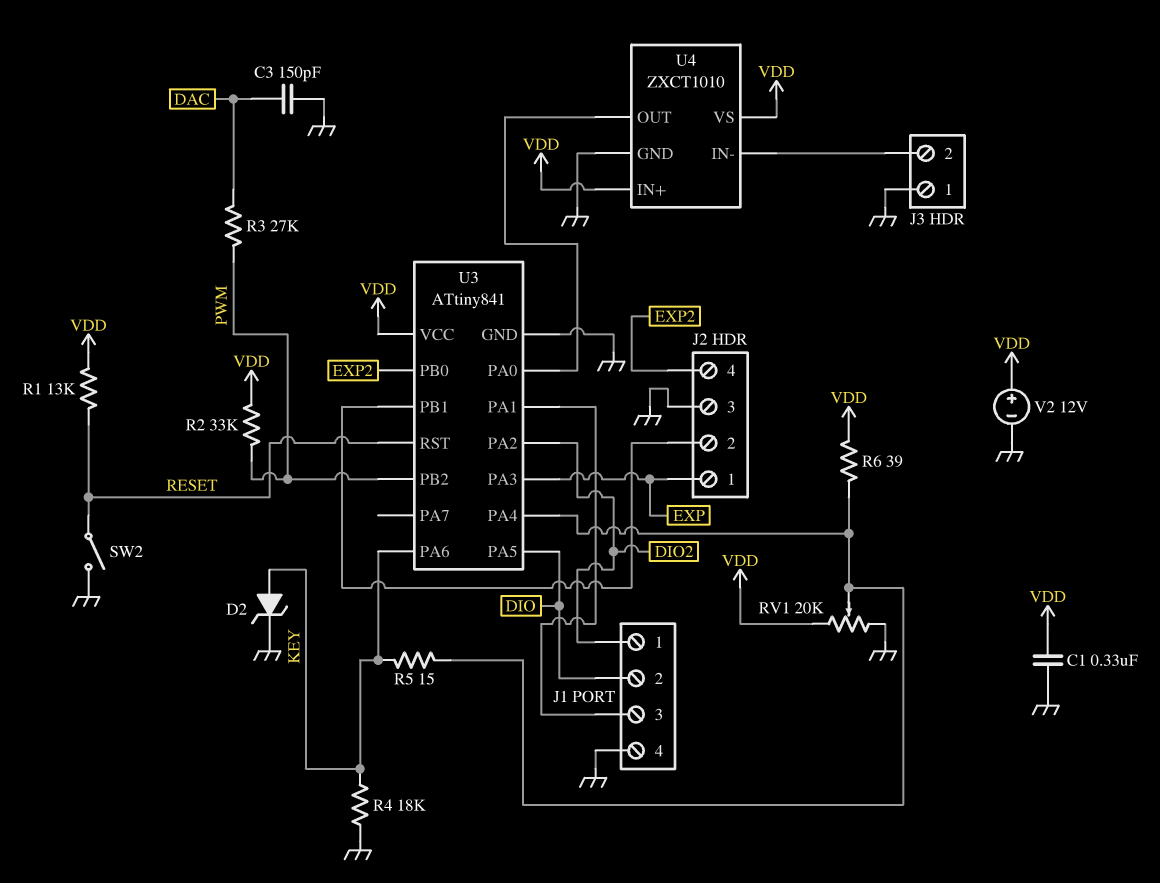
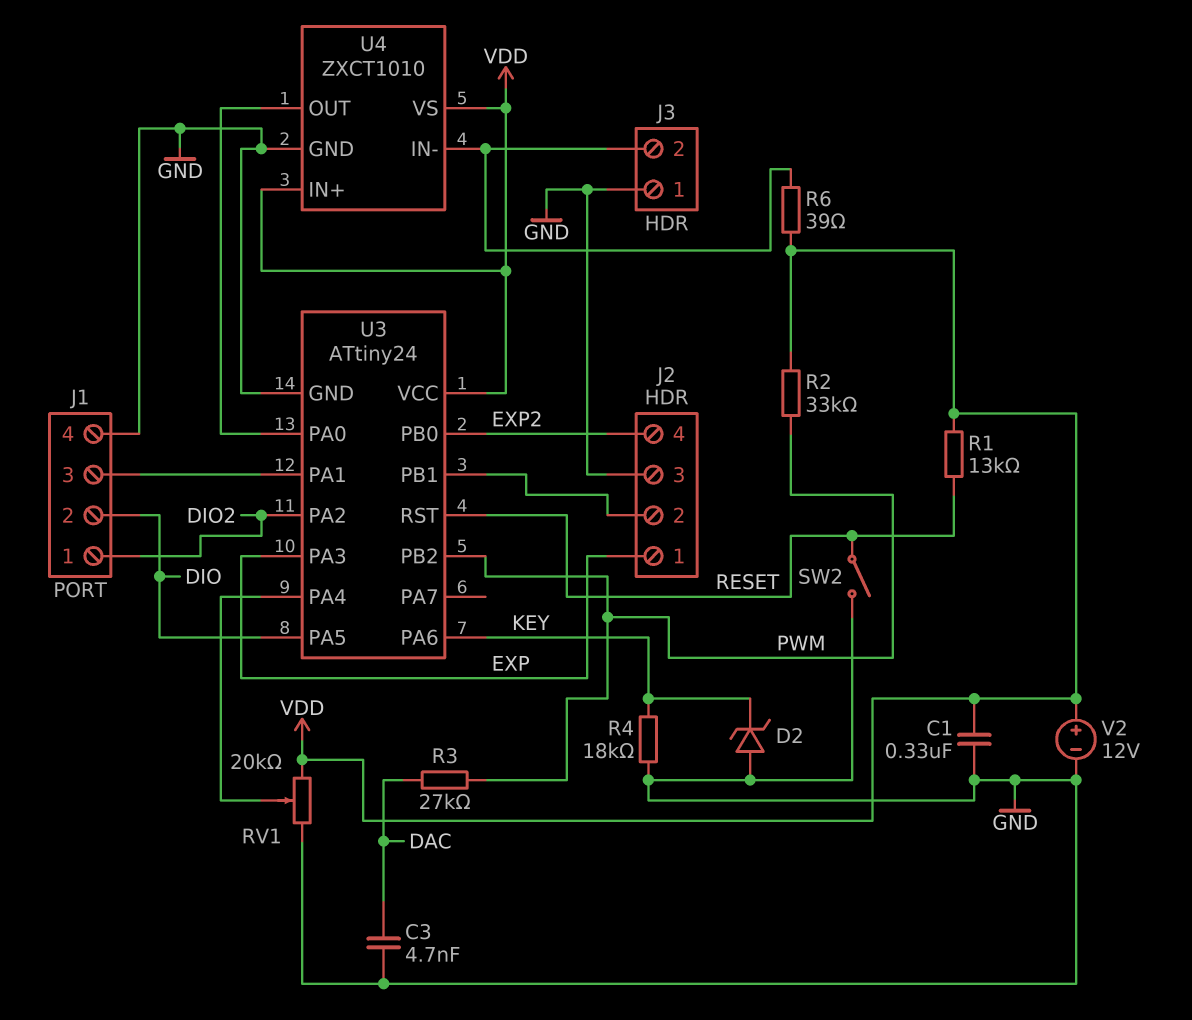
C3: 150pF (DAC, GND) -> 4.7nF (DAC, GND)
D2: zener (A KEY, K GND) -> zener (A GND, K KEY)
R5: 15 (KEY, U3/PA4) -> none
R6: 39 (U3/PA4, VDD) -> 39 (J3/2, VDD)
U3: ATtiny841 -> ATtiny24

